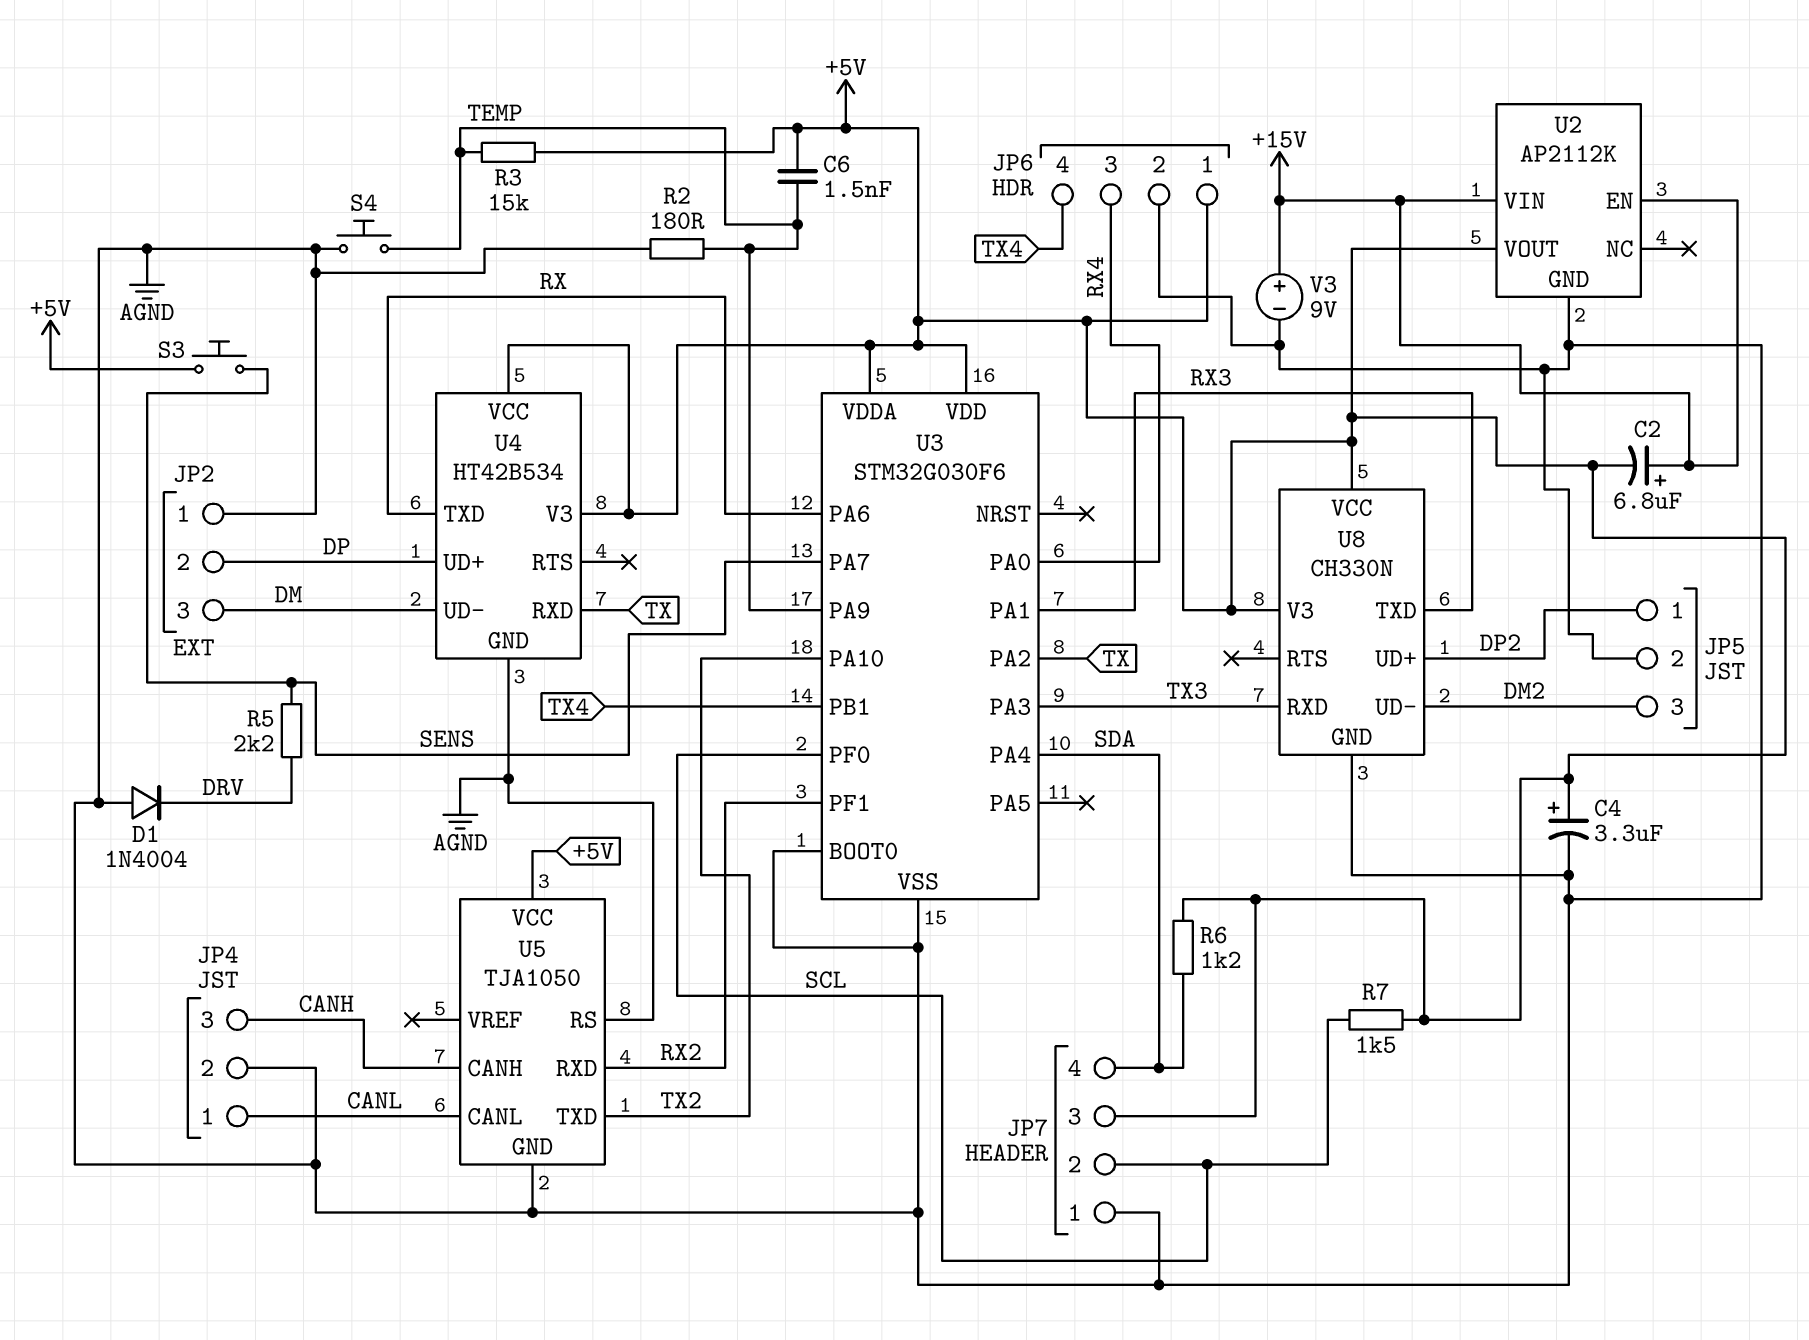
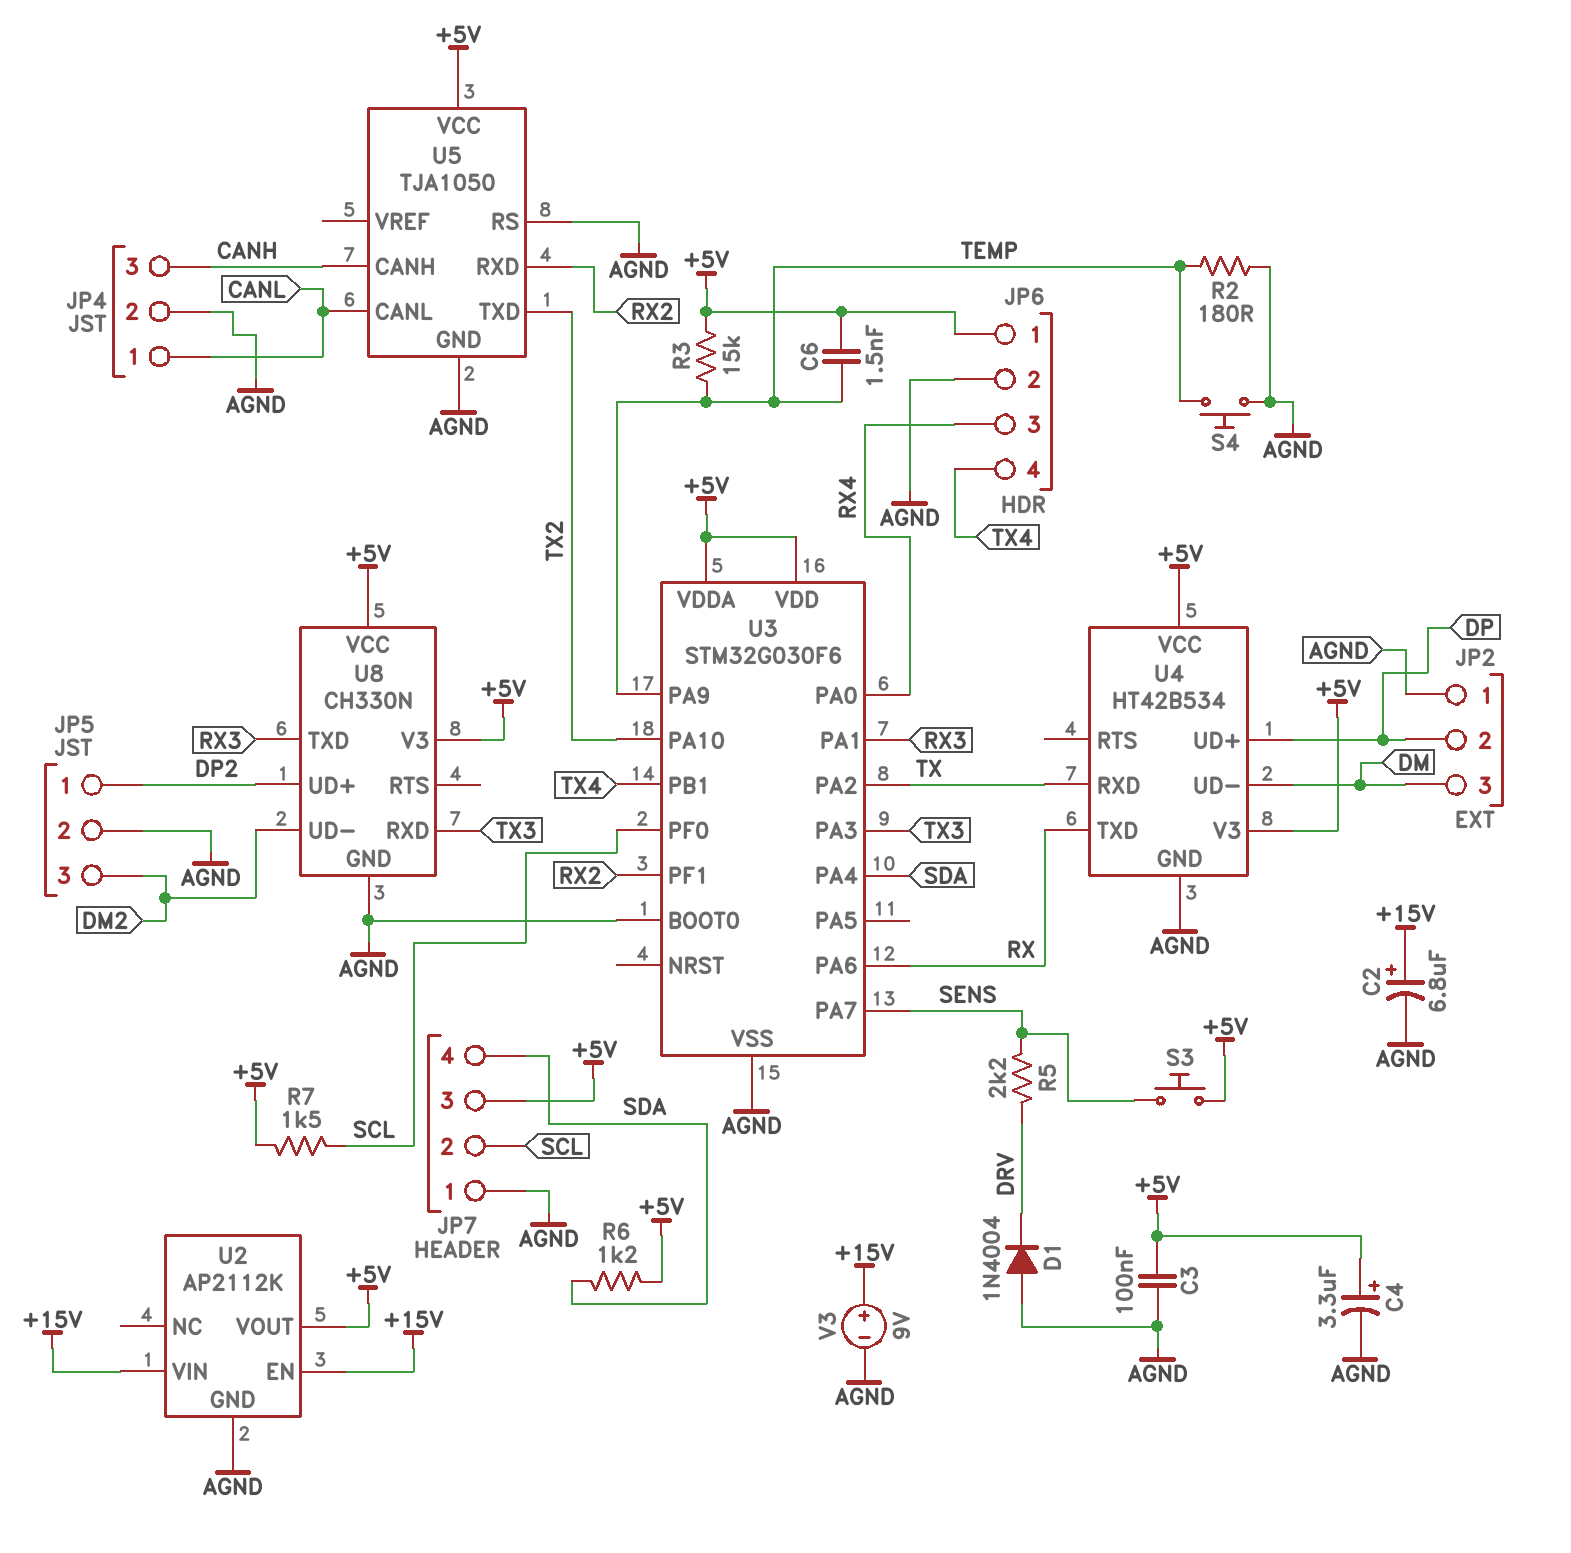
C2: 6.8uF (plus +15V, minus +5V) -> 6.8uF (plus +15V, minus AGND)
C3: none -> 100nF (+5V, AGND)

